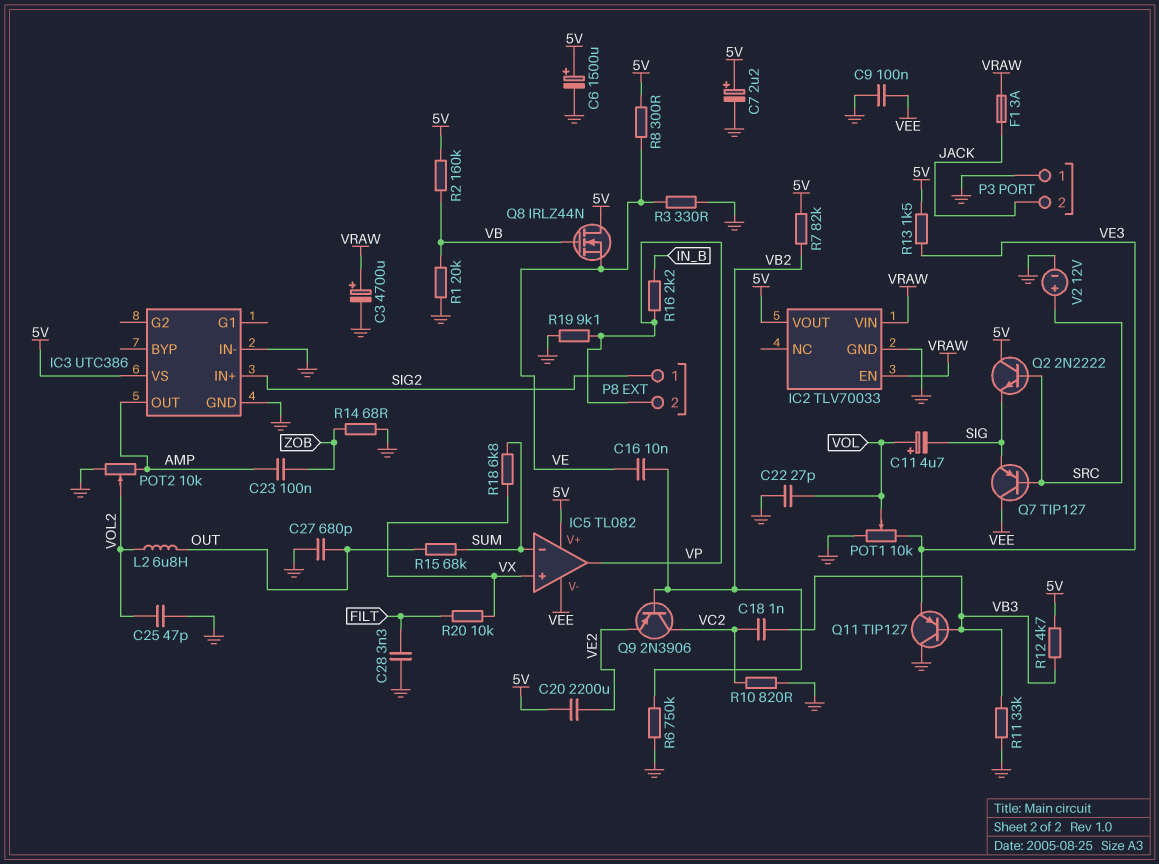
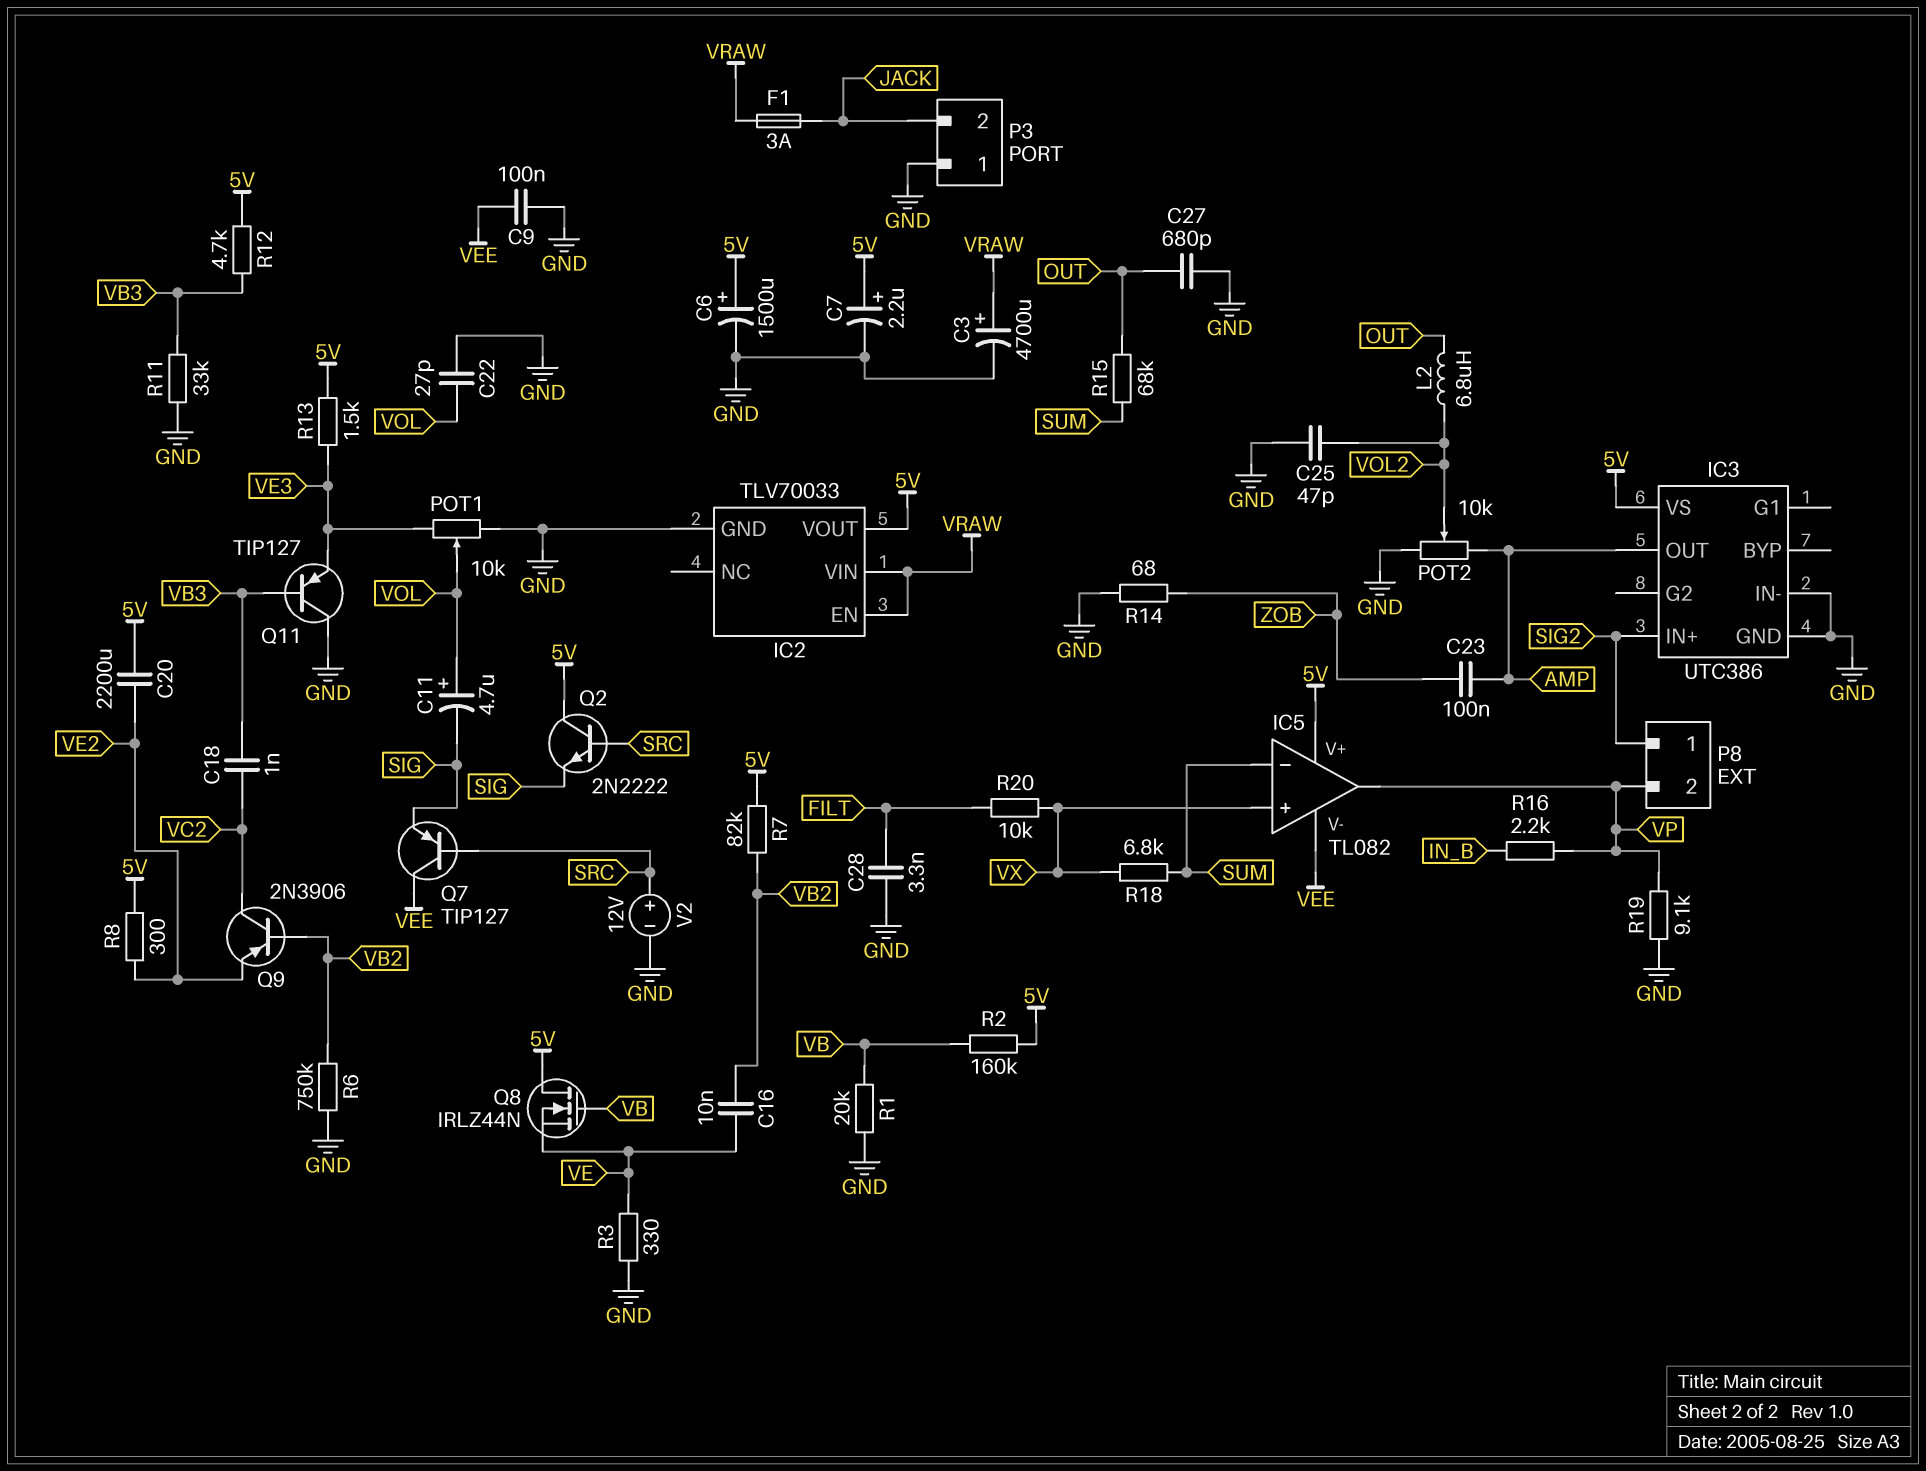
R8: 300 (5V, VE) -> 300 (5V, VE2)
R10: 820 (GND, VC2) -> none

